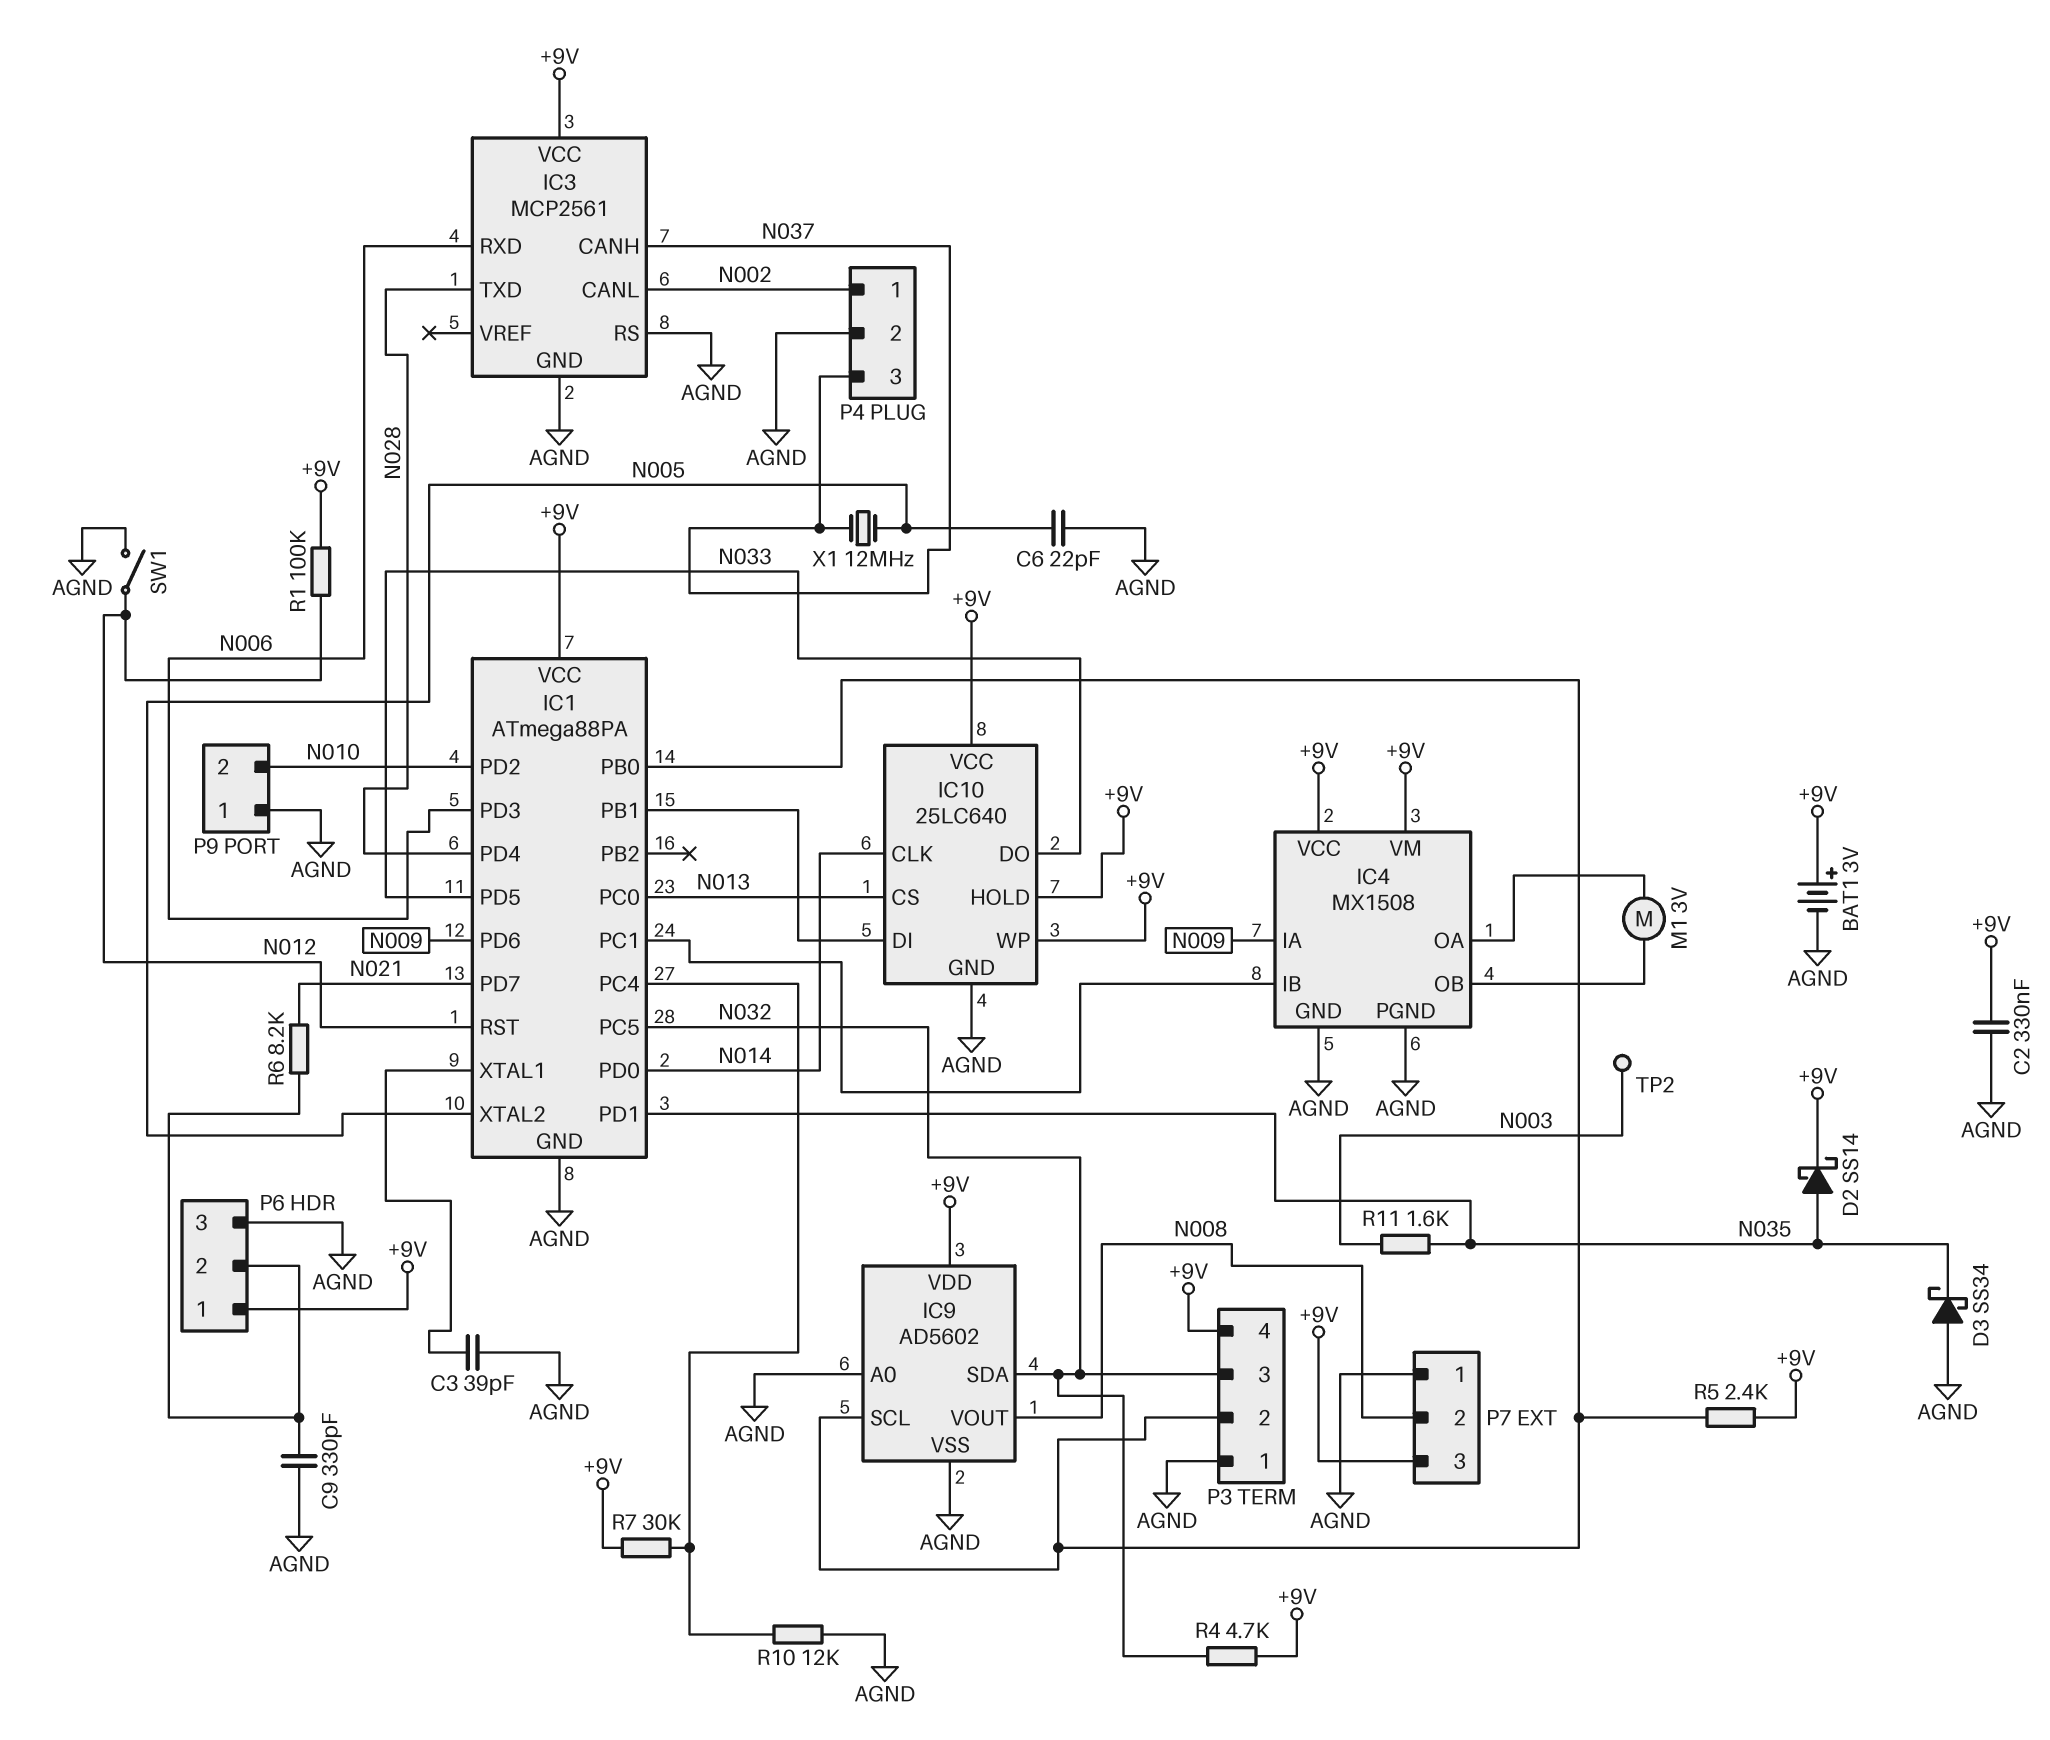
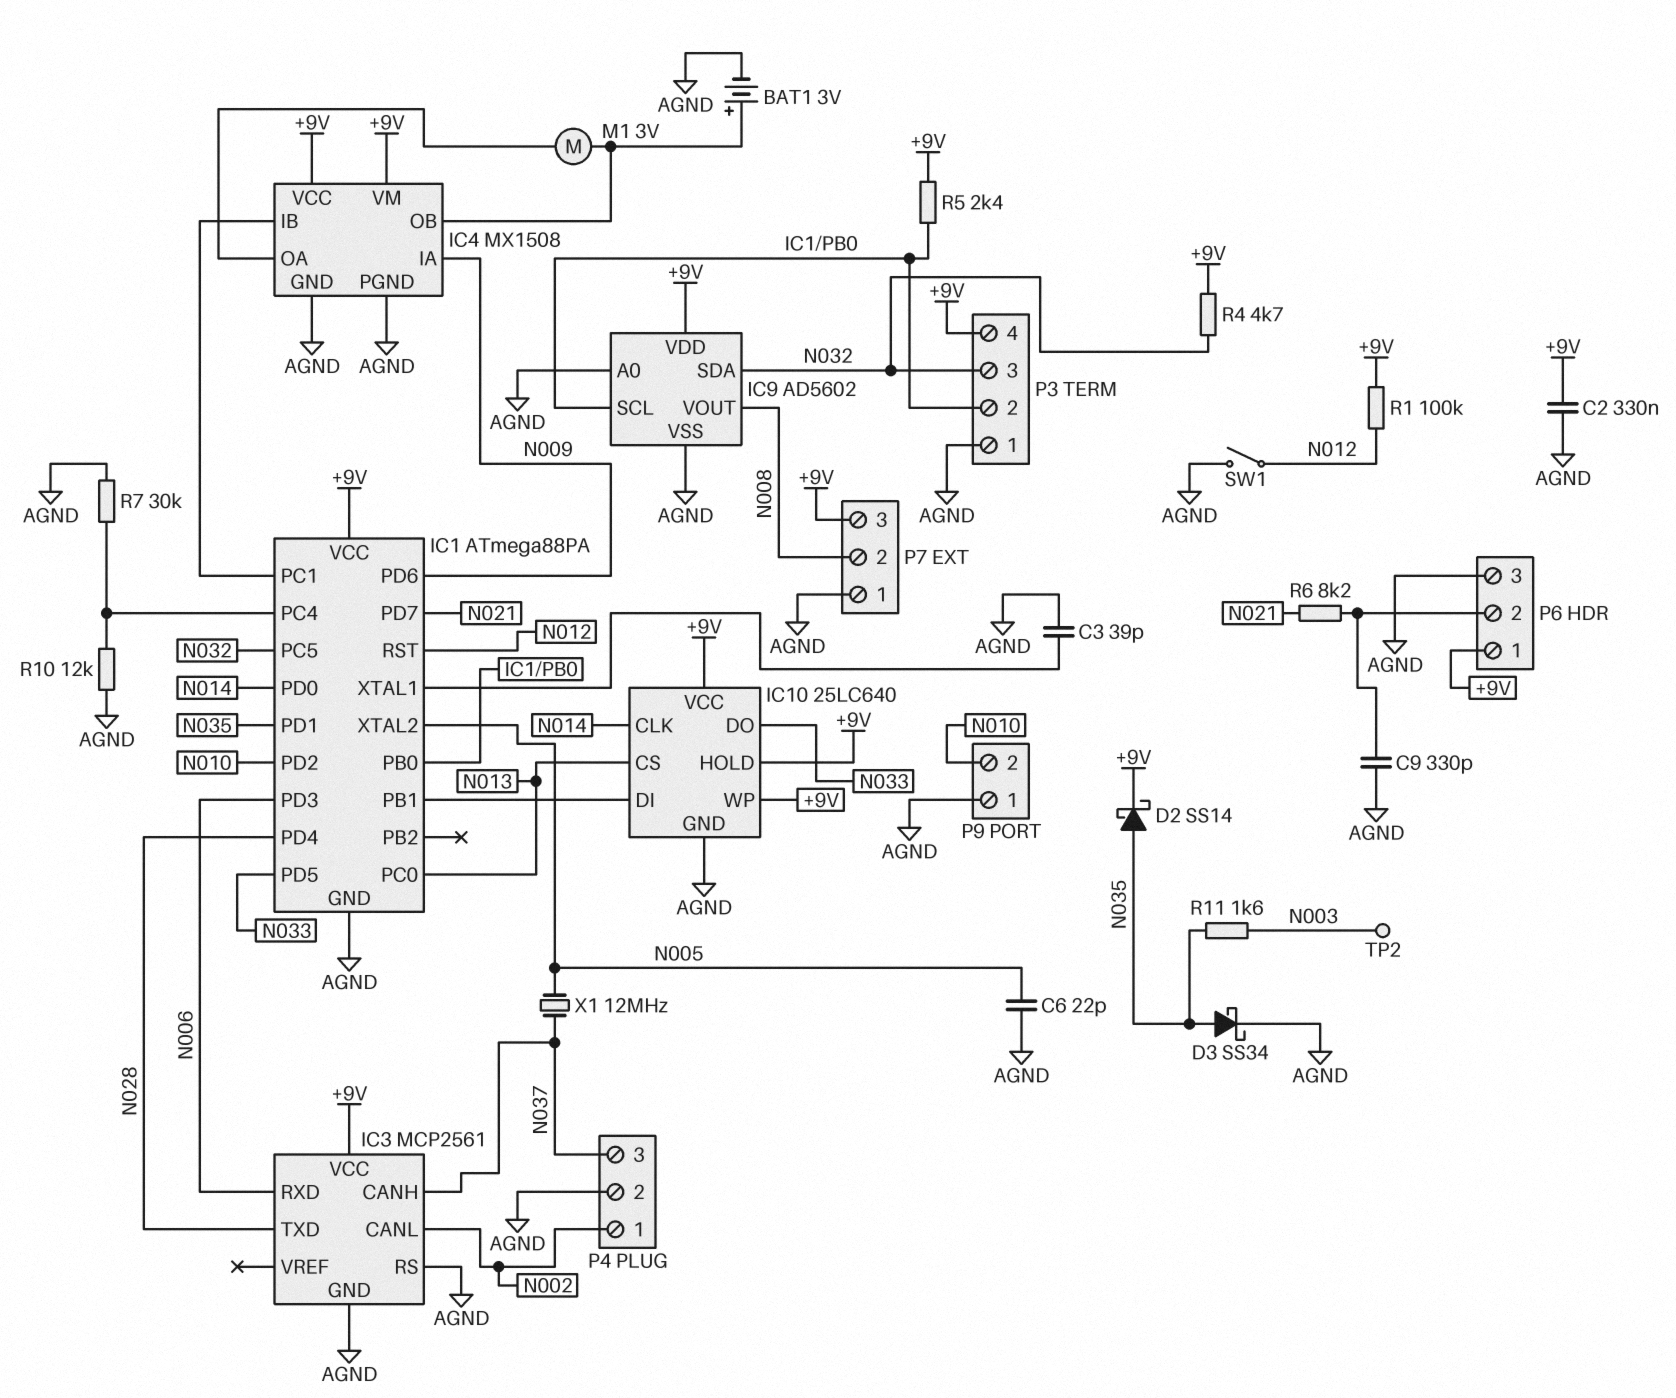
BAT1: 3V (plus +9V, minus AGND) -> 3V (plus IC4/OB, minus AGND)
D3: schottky SS34 (A AGND, K N035) -> schottky SS34 (A N035, K AGND)
R7: 30k (+9V, IC1/PC4) -> 30k (AGND, IC1/PC4)

